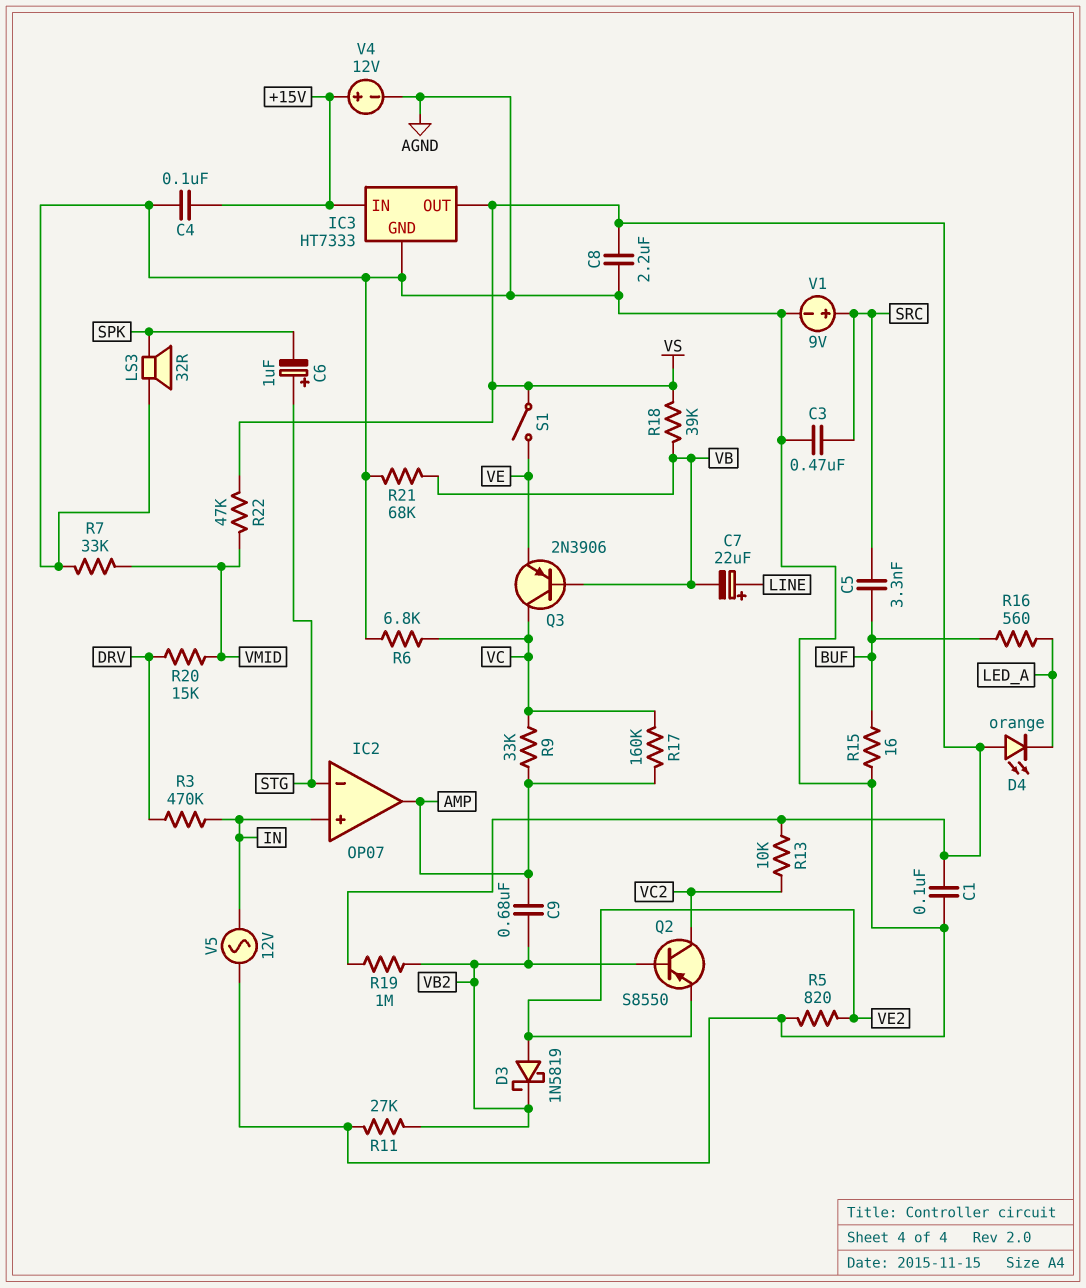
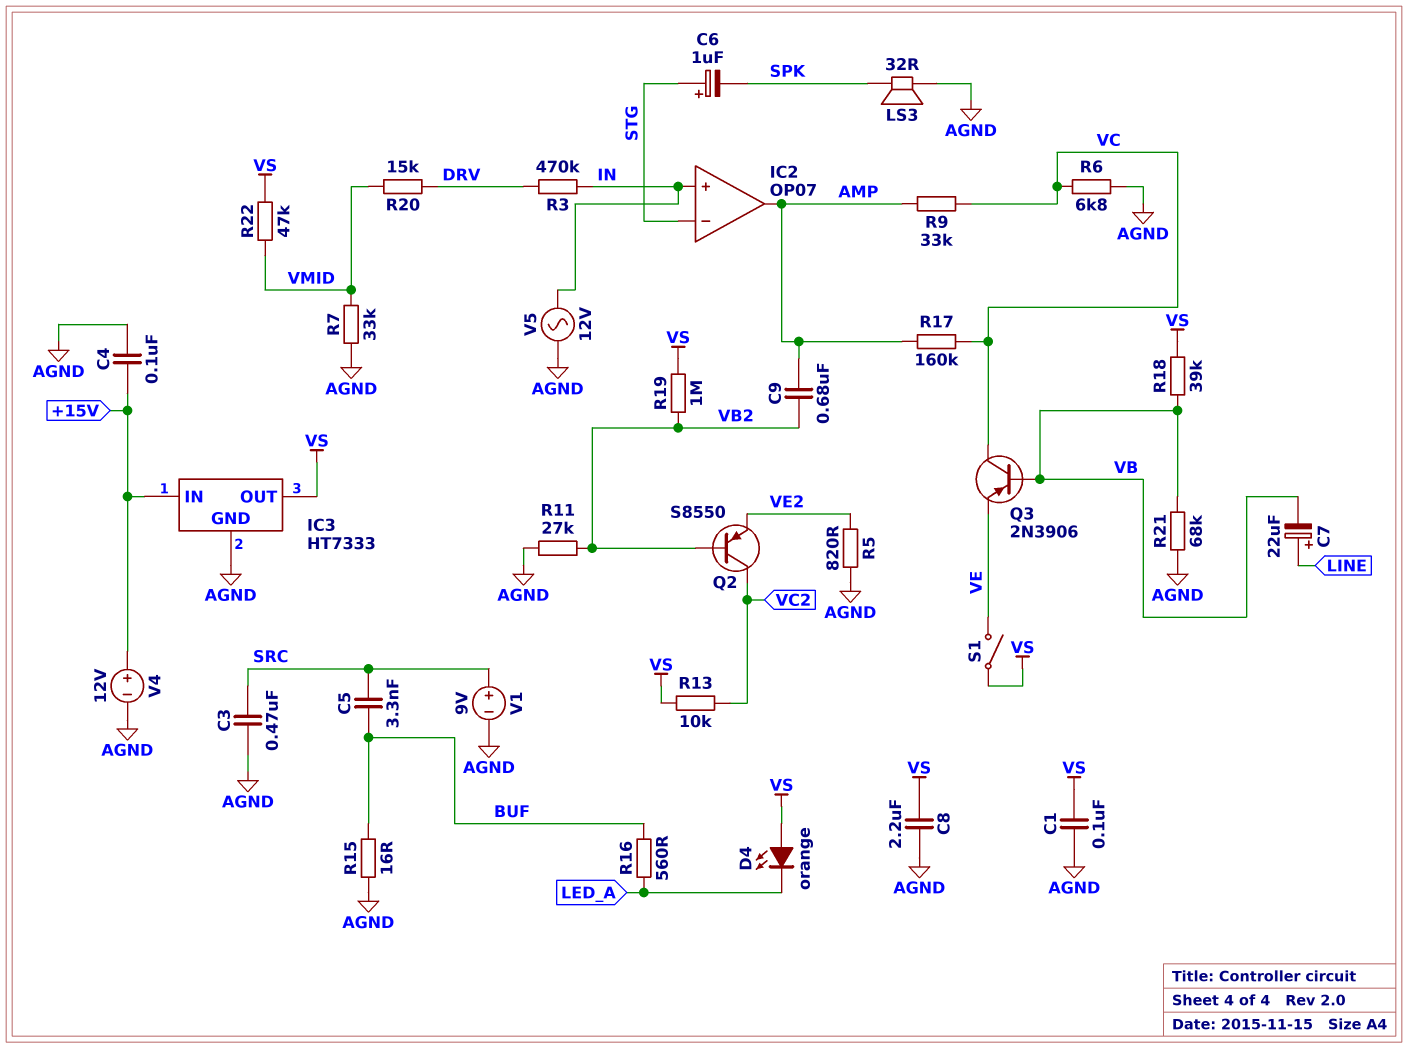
D3: schottky 1N5819 (A VE2, K VB2) -> none

